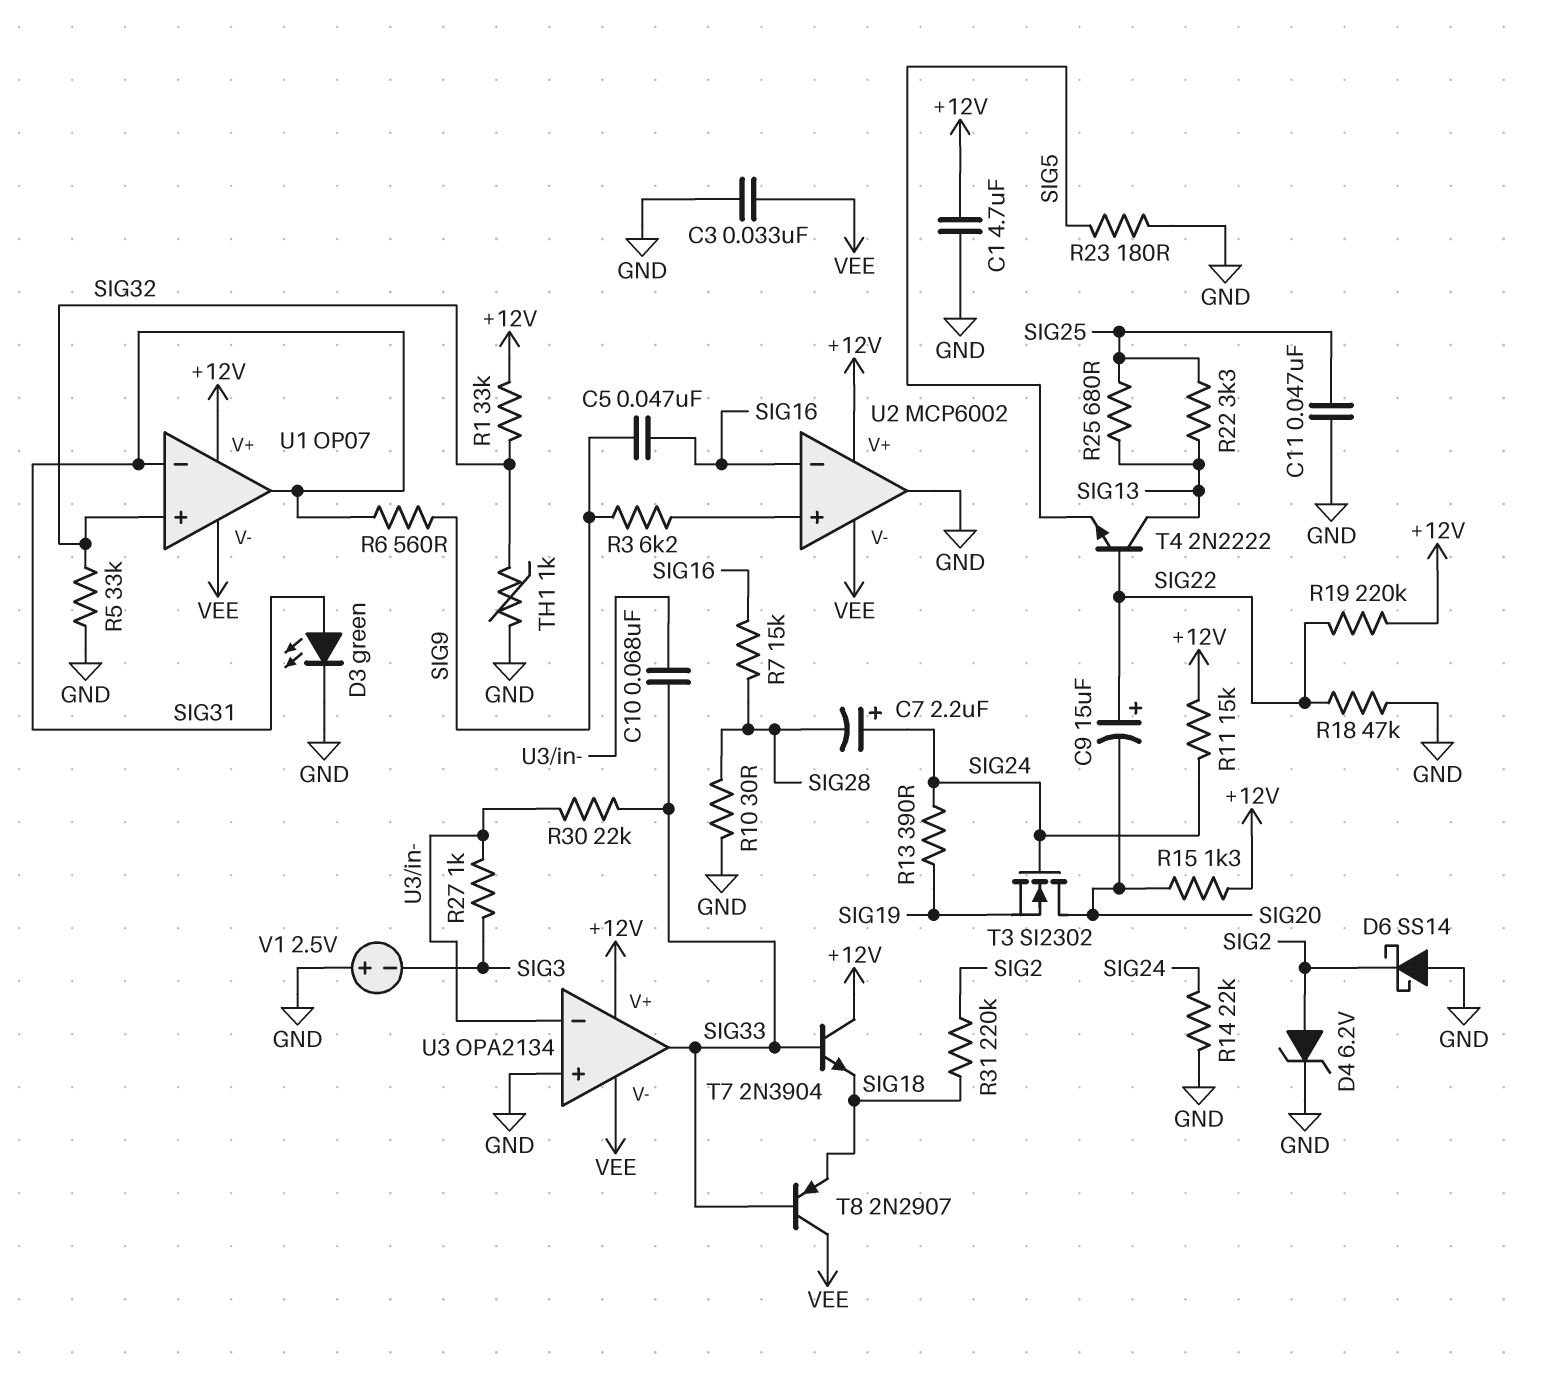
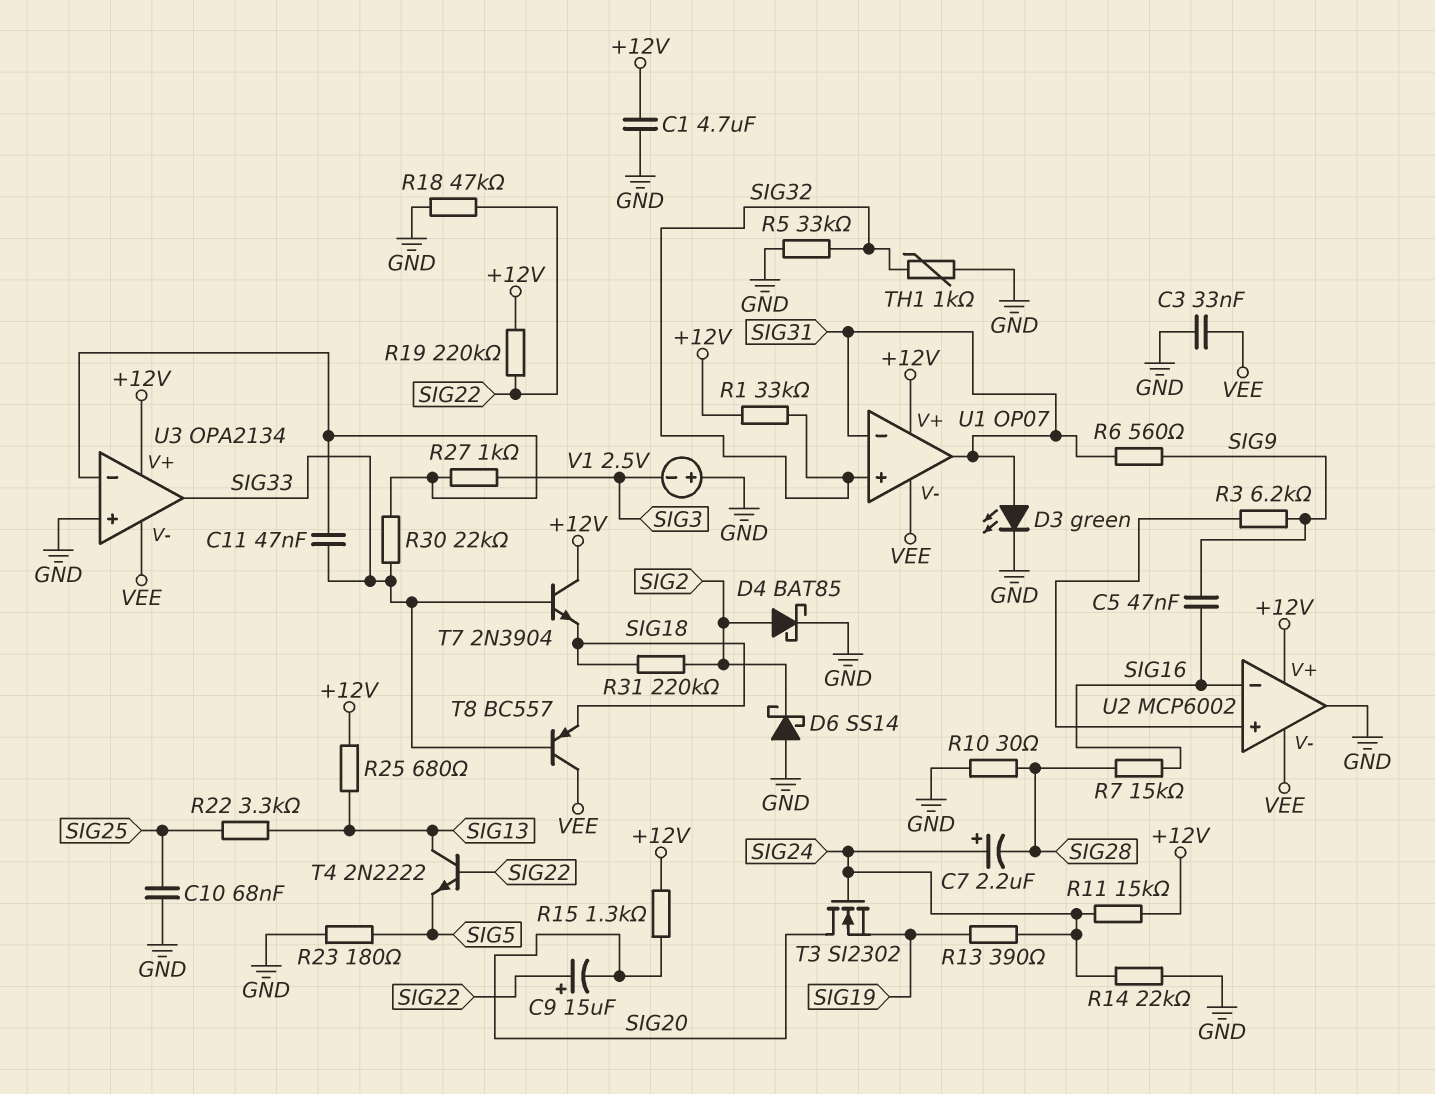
C10: 68nF (SIG33, U3/in-) -> 68nF (GND, SIG25)
C11: 47nF (GND, SIG25) -> 47nF (SIG33, U3/in-)
D4: zener 6.2V (A SIG2, K GND) -> schottky BAT85 (A SIG2, K GND)
R25: 680 (SIG13, SIG25) -> 680 (+12V, SIG13)
T8: PNP 2N2907 (B SIG33, C VEE, E SIG18) -> PNP BC557 (B SIG33, C VEE, E SIG18)

